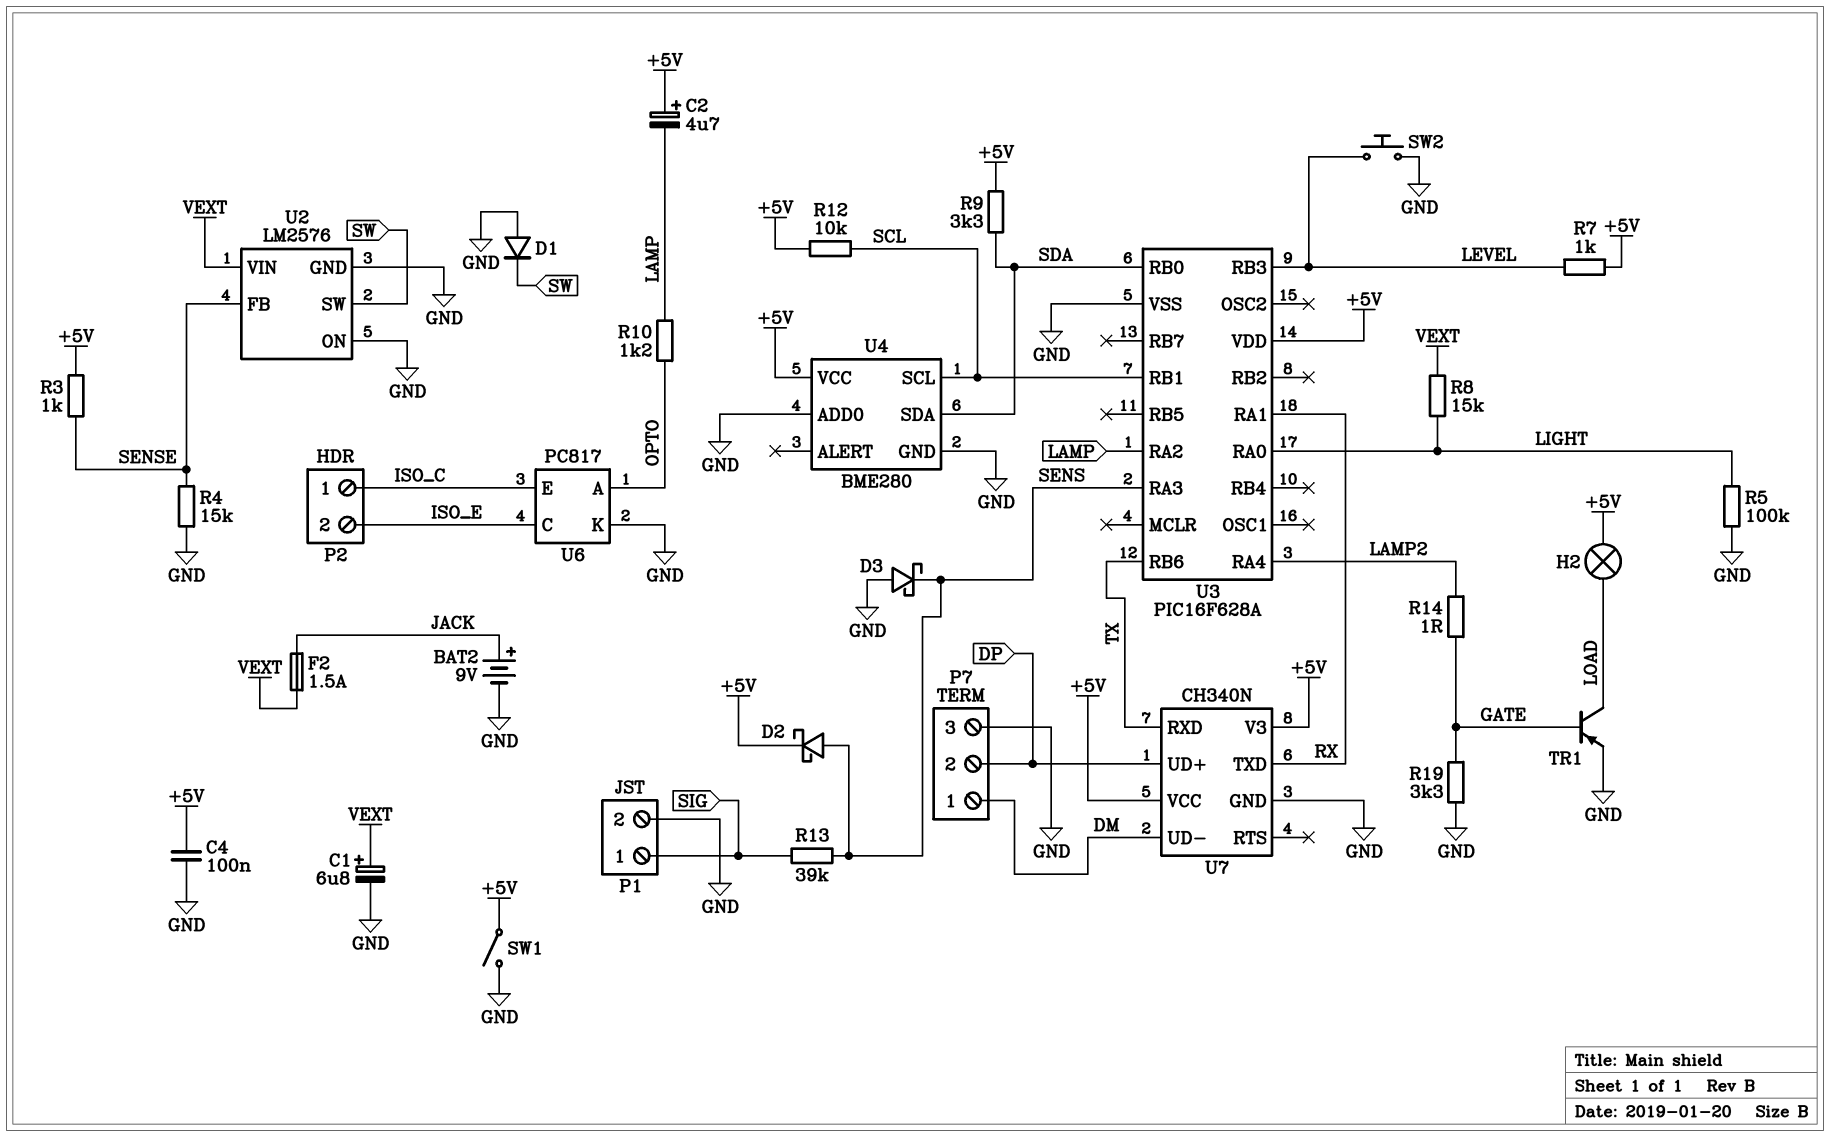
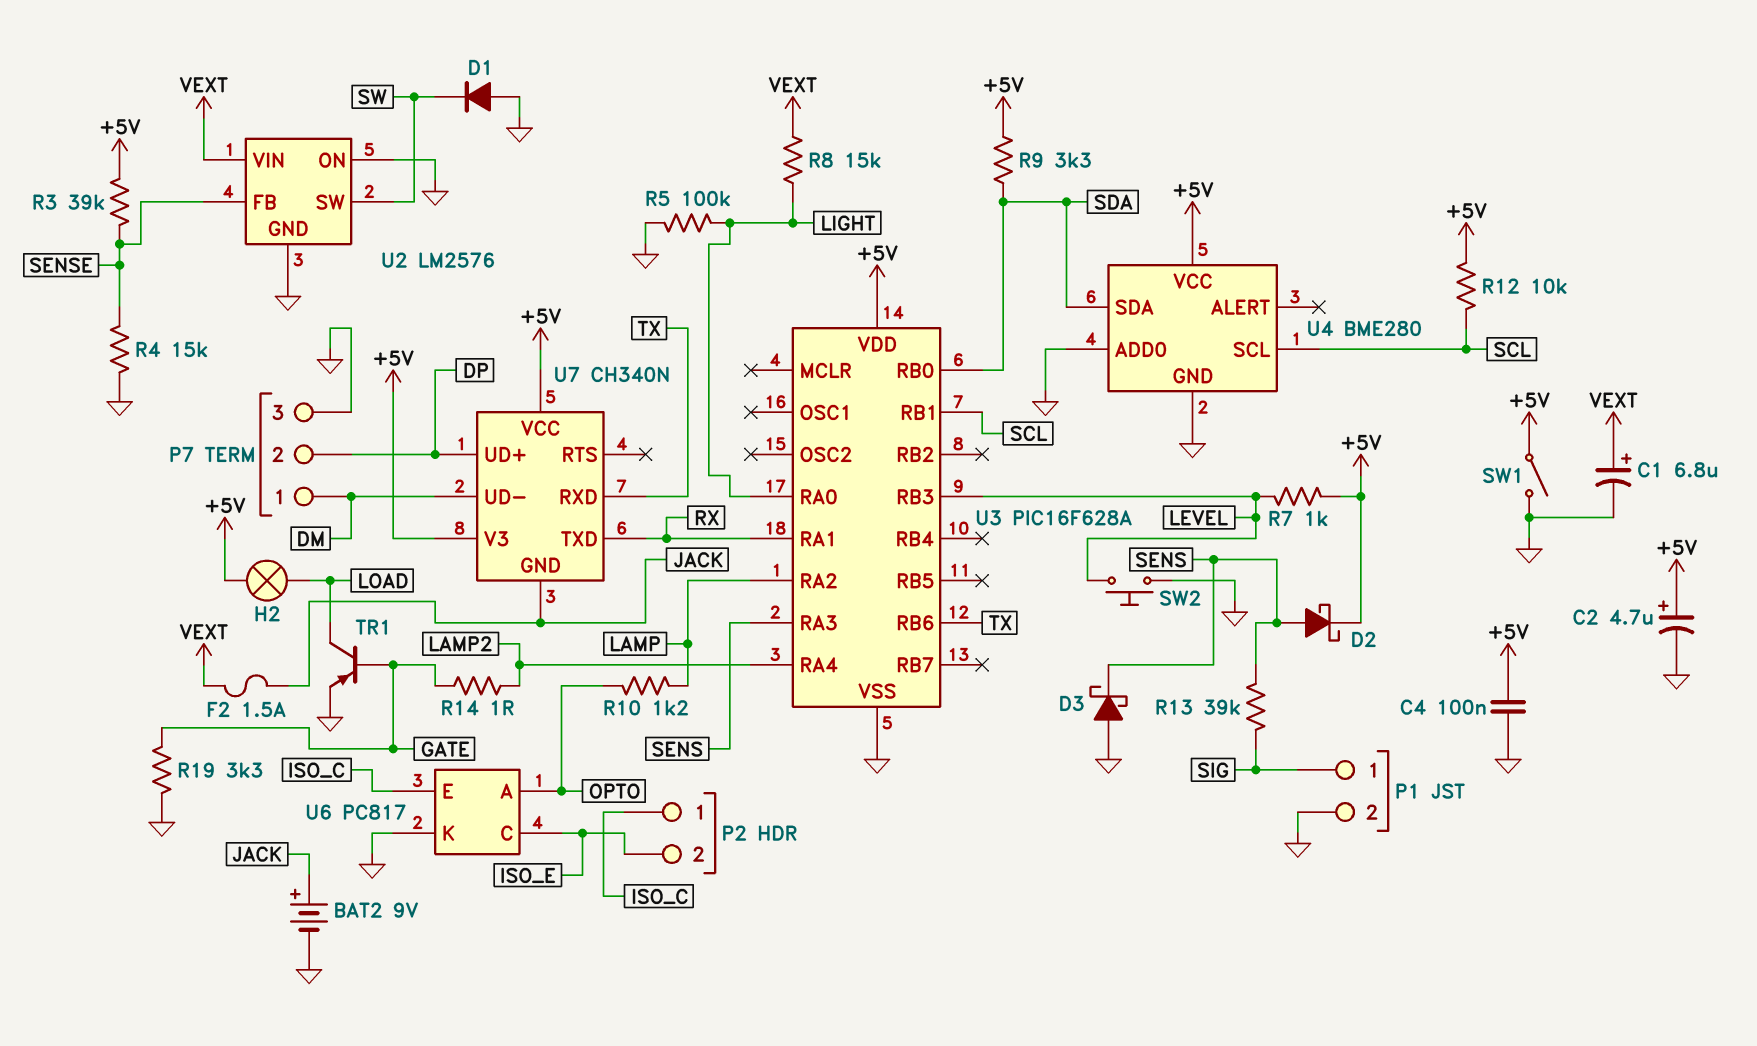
C2: 4.7uF (plus +5V, minus LAMP) -> 4.7uF (plus +5V, minus GND)
R3: 1k (+5V, SENSE) -> 39k (+5V, SENSE)
U7 pin GND: GND -> JACK

